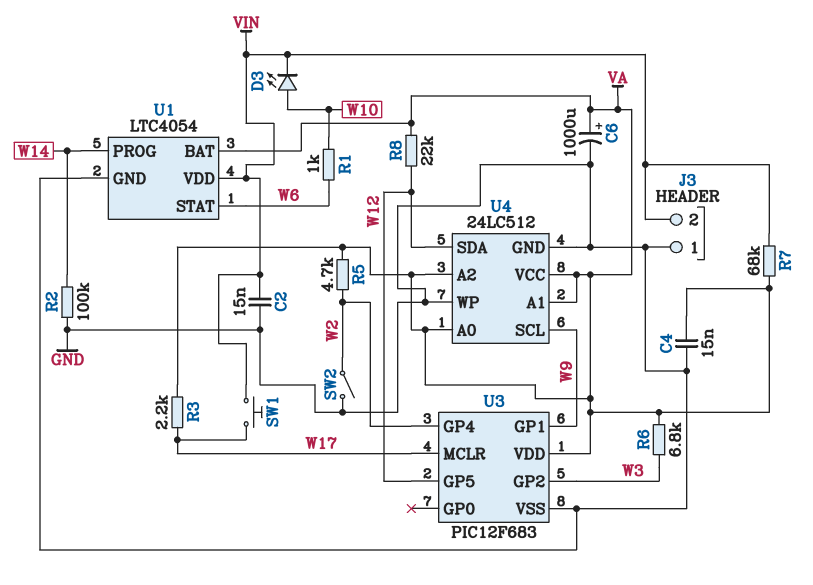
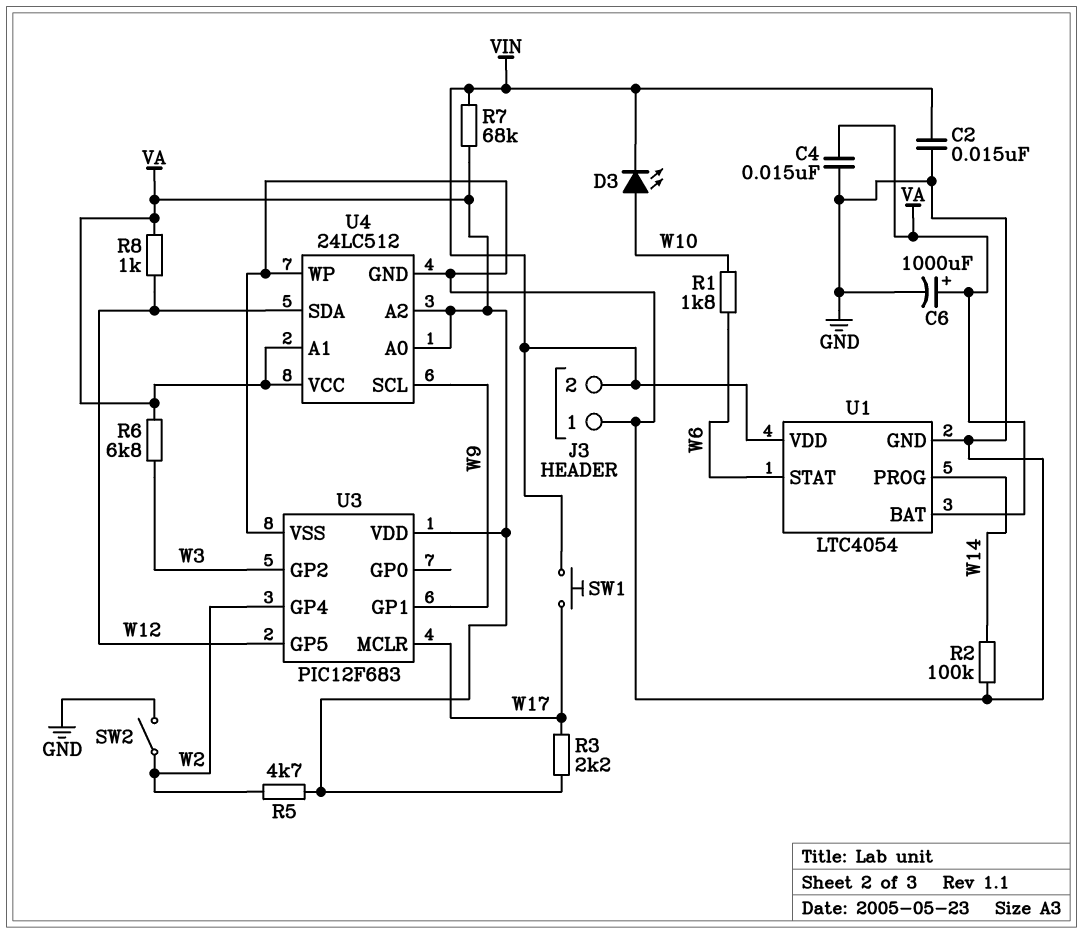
R1: 1k (W6, W10) -> 1.8k (W6, W10)
R8: 22k (VA, W12) -> 1k (VA, W12)

